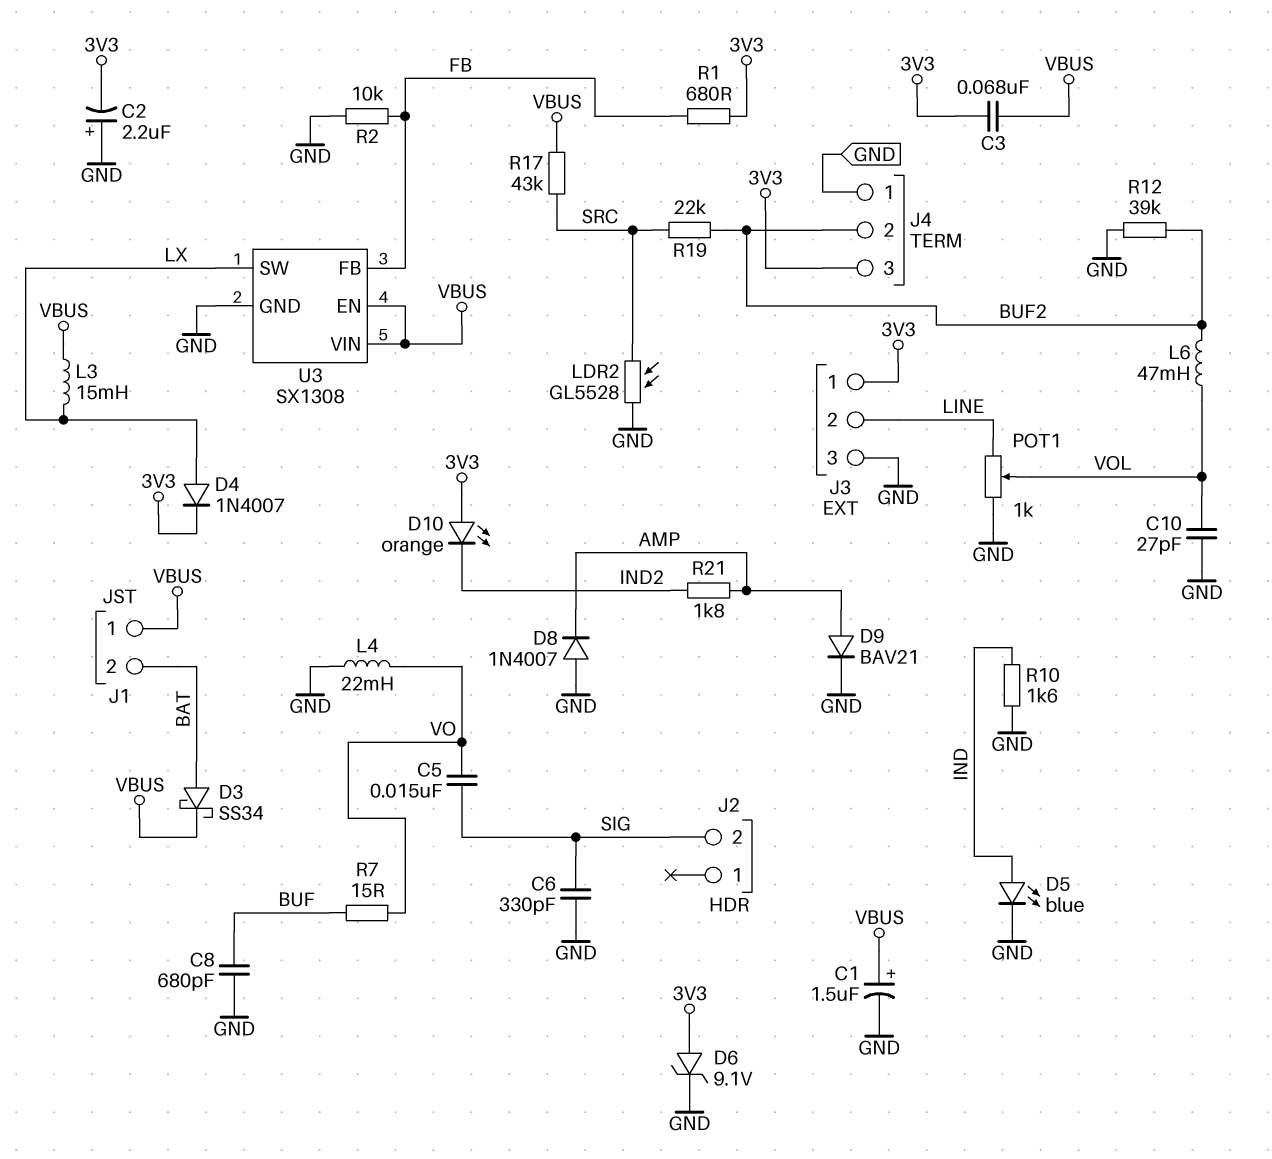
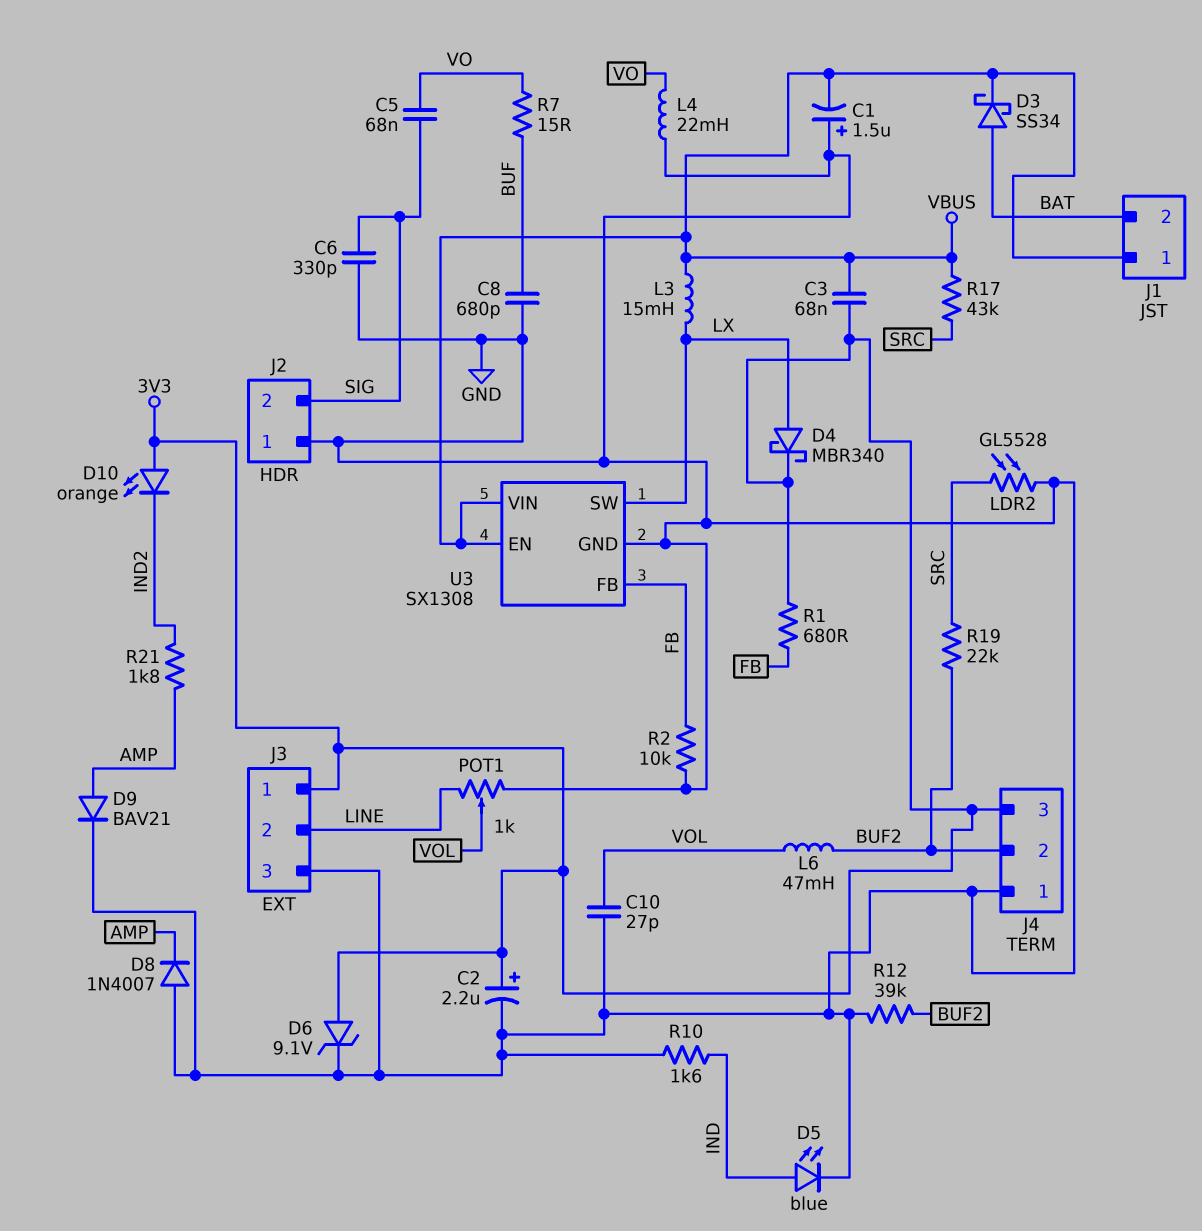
C1: 1.5uF (plus VBUS, minus GND) -> 1.5uF (plus GND, minus VBUS)
C2: 2.2uF (plus GND, minus 3V3) -> 2.2uF (plus 3V3, minus GND)
C5: 15nF (SIG, VO) -> 68nF (SIG, VO)
D4: diode 1N4007 (A LX, K 3V3) -> schottky MBR340 (A LX, K 3V3)
J2 pin 1: none -> GND

